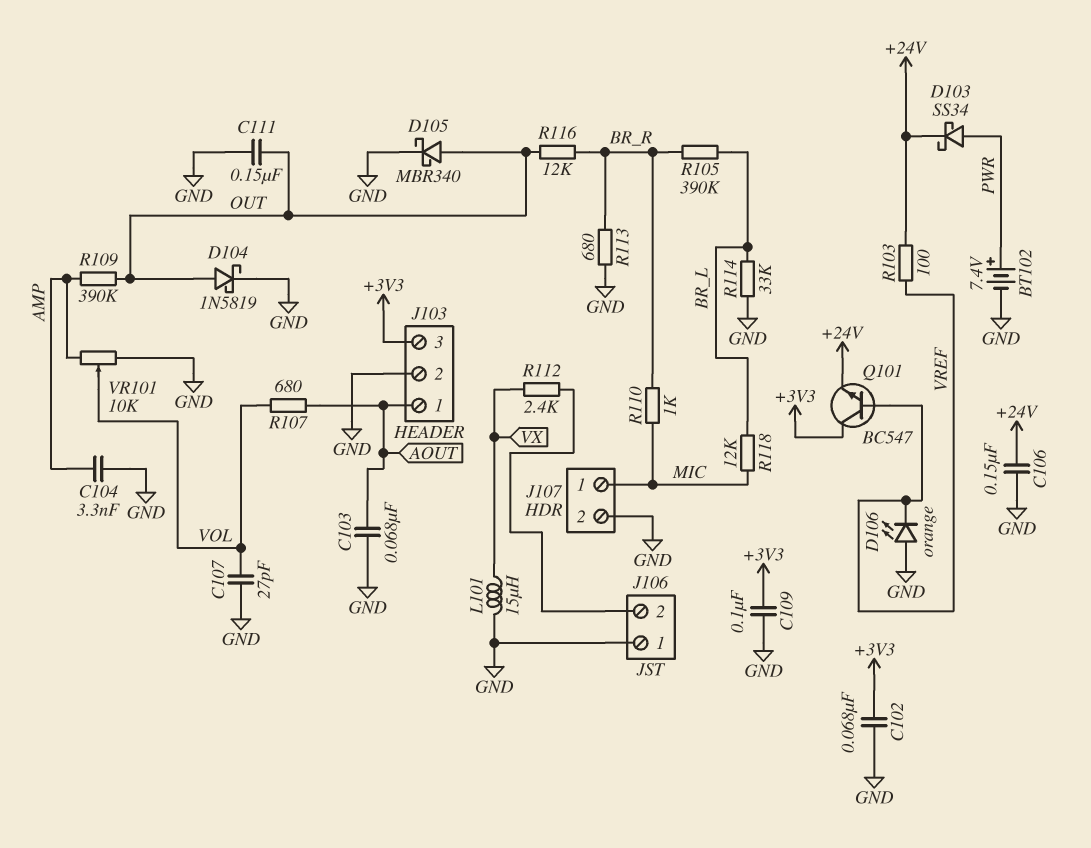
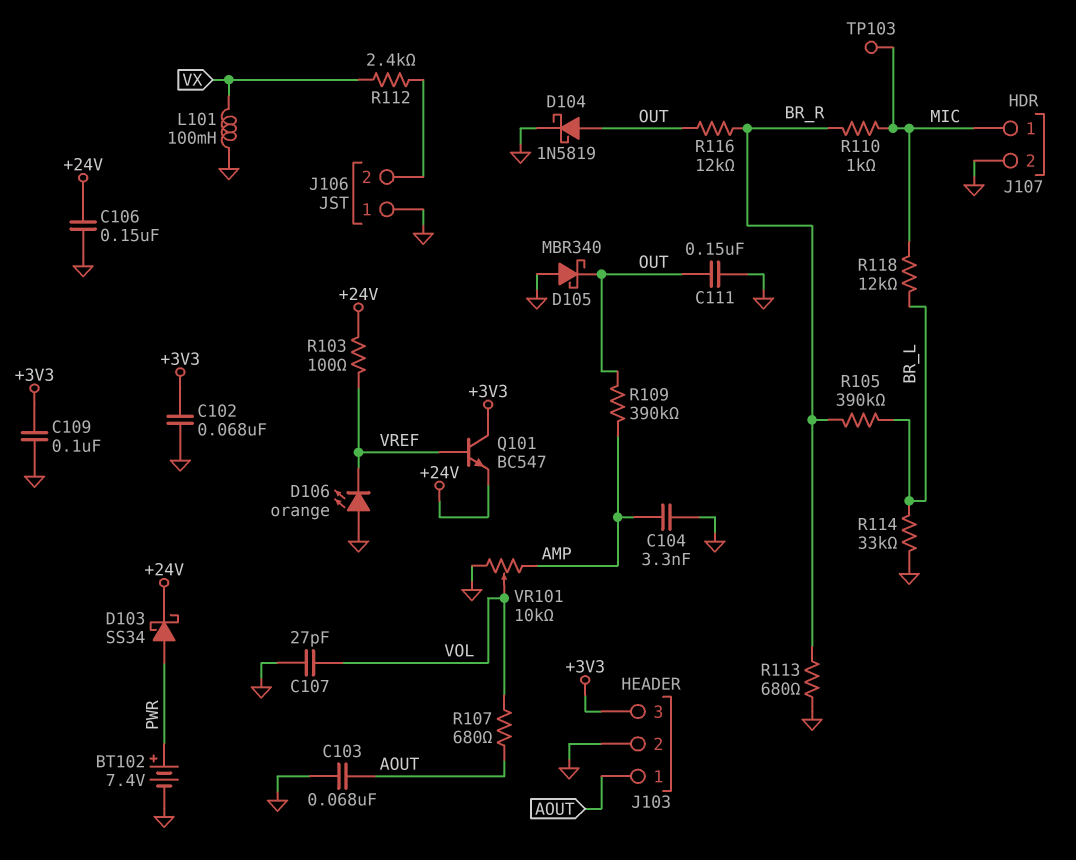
D105: schottky MBR340 (A OUT, K GND) -> schottky MBR340 (A GND, K OUT)
L101: 15uH (GND, VX) -> 100mH (GND, VX)
TP103: none -> test point (MIC)

